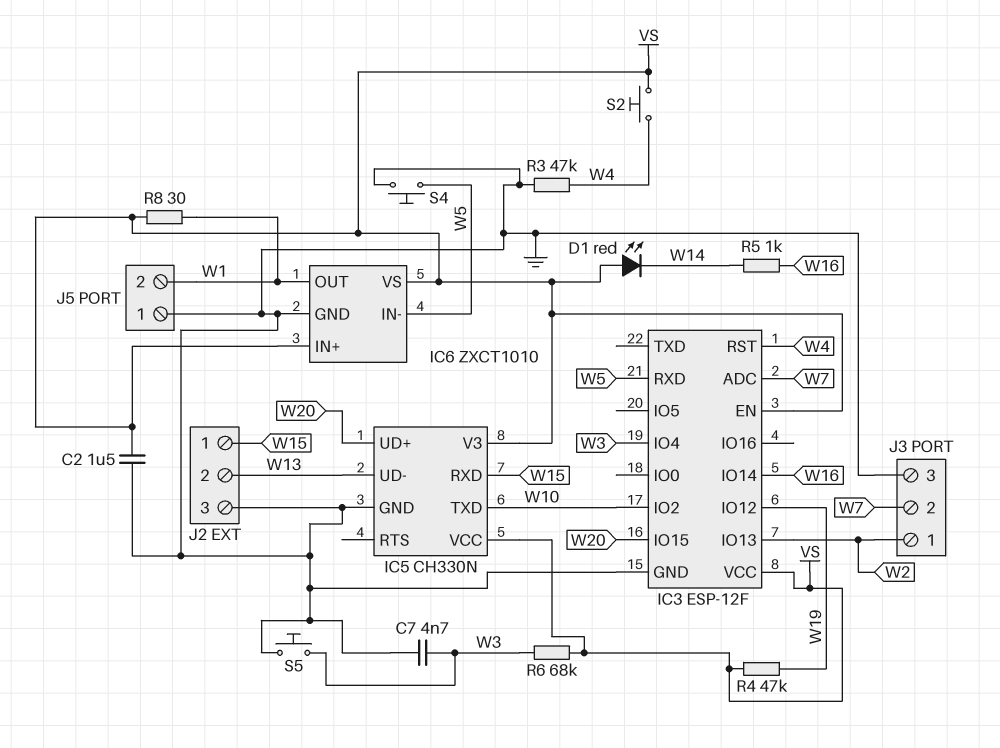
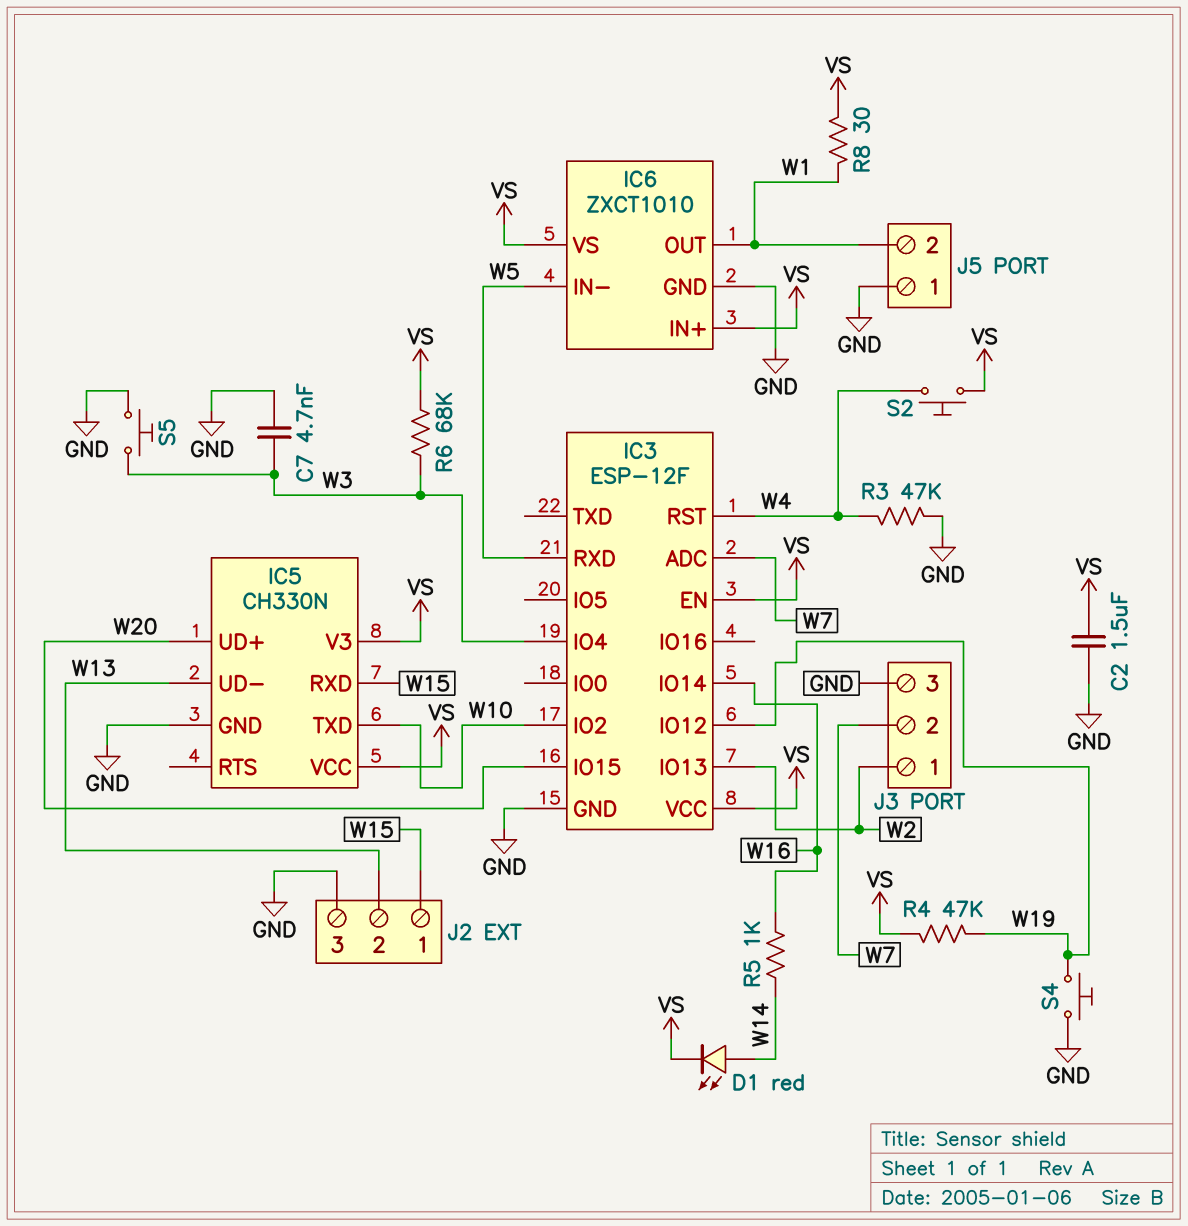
D1: LED red (A VS, K W14) -> LED red (A W14, K VS)
S4: button (GND, W5) -> button (GND, W19)

